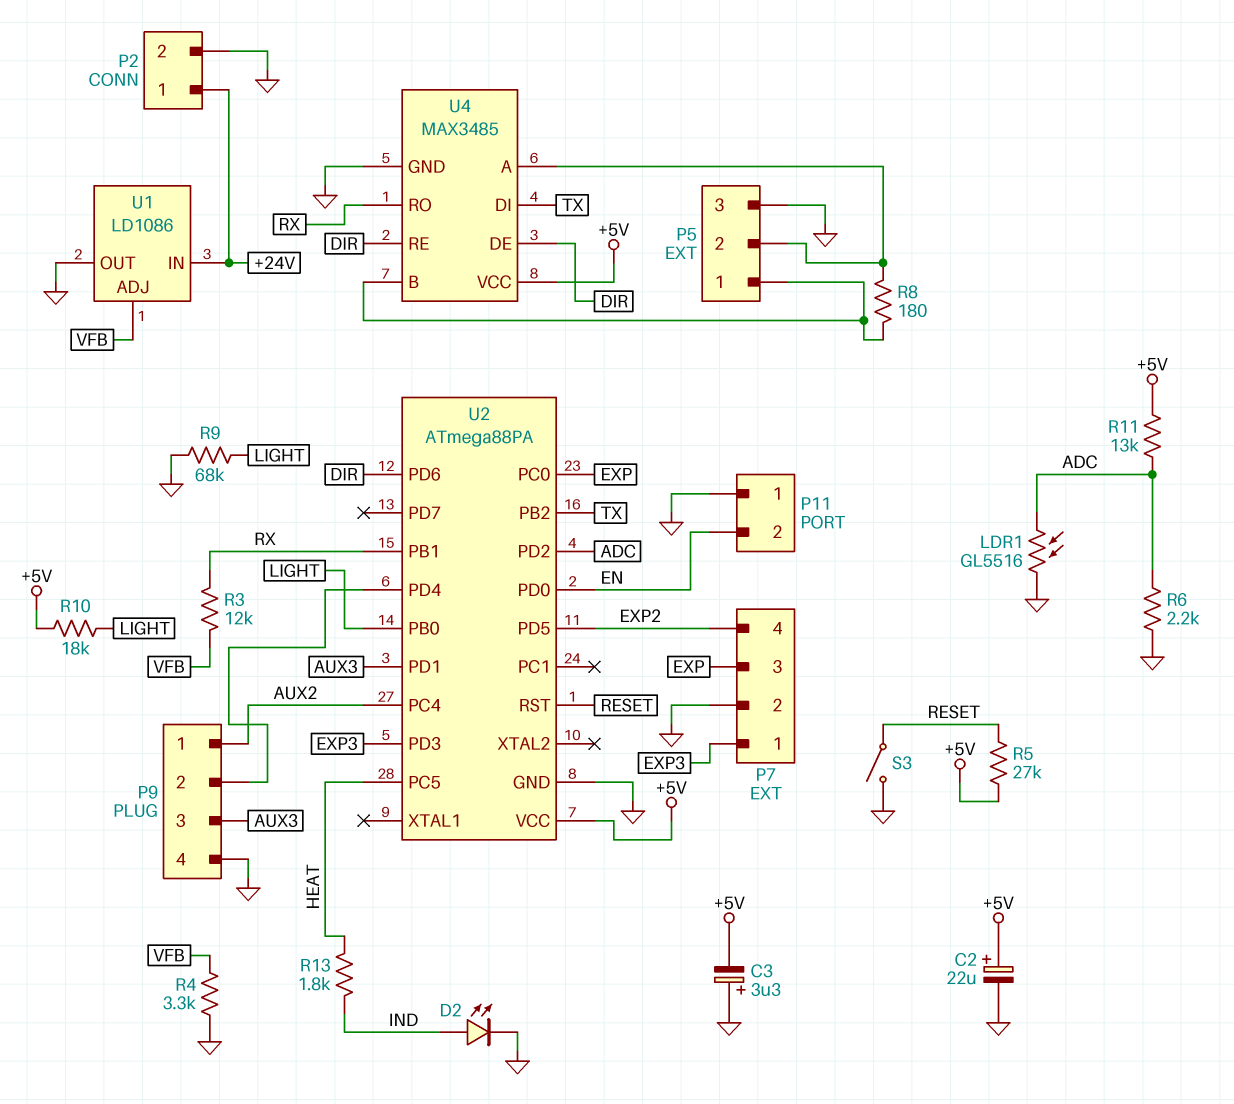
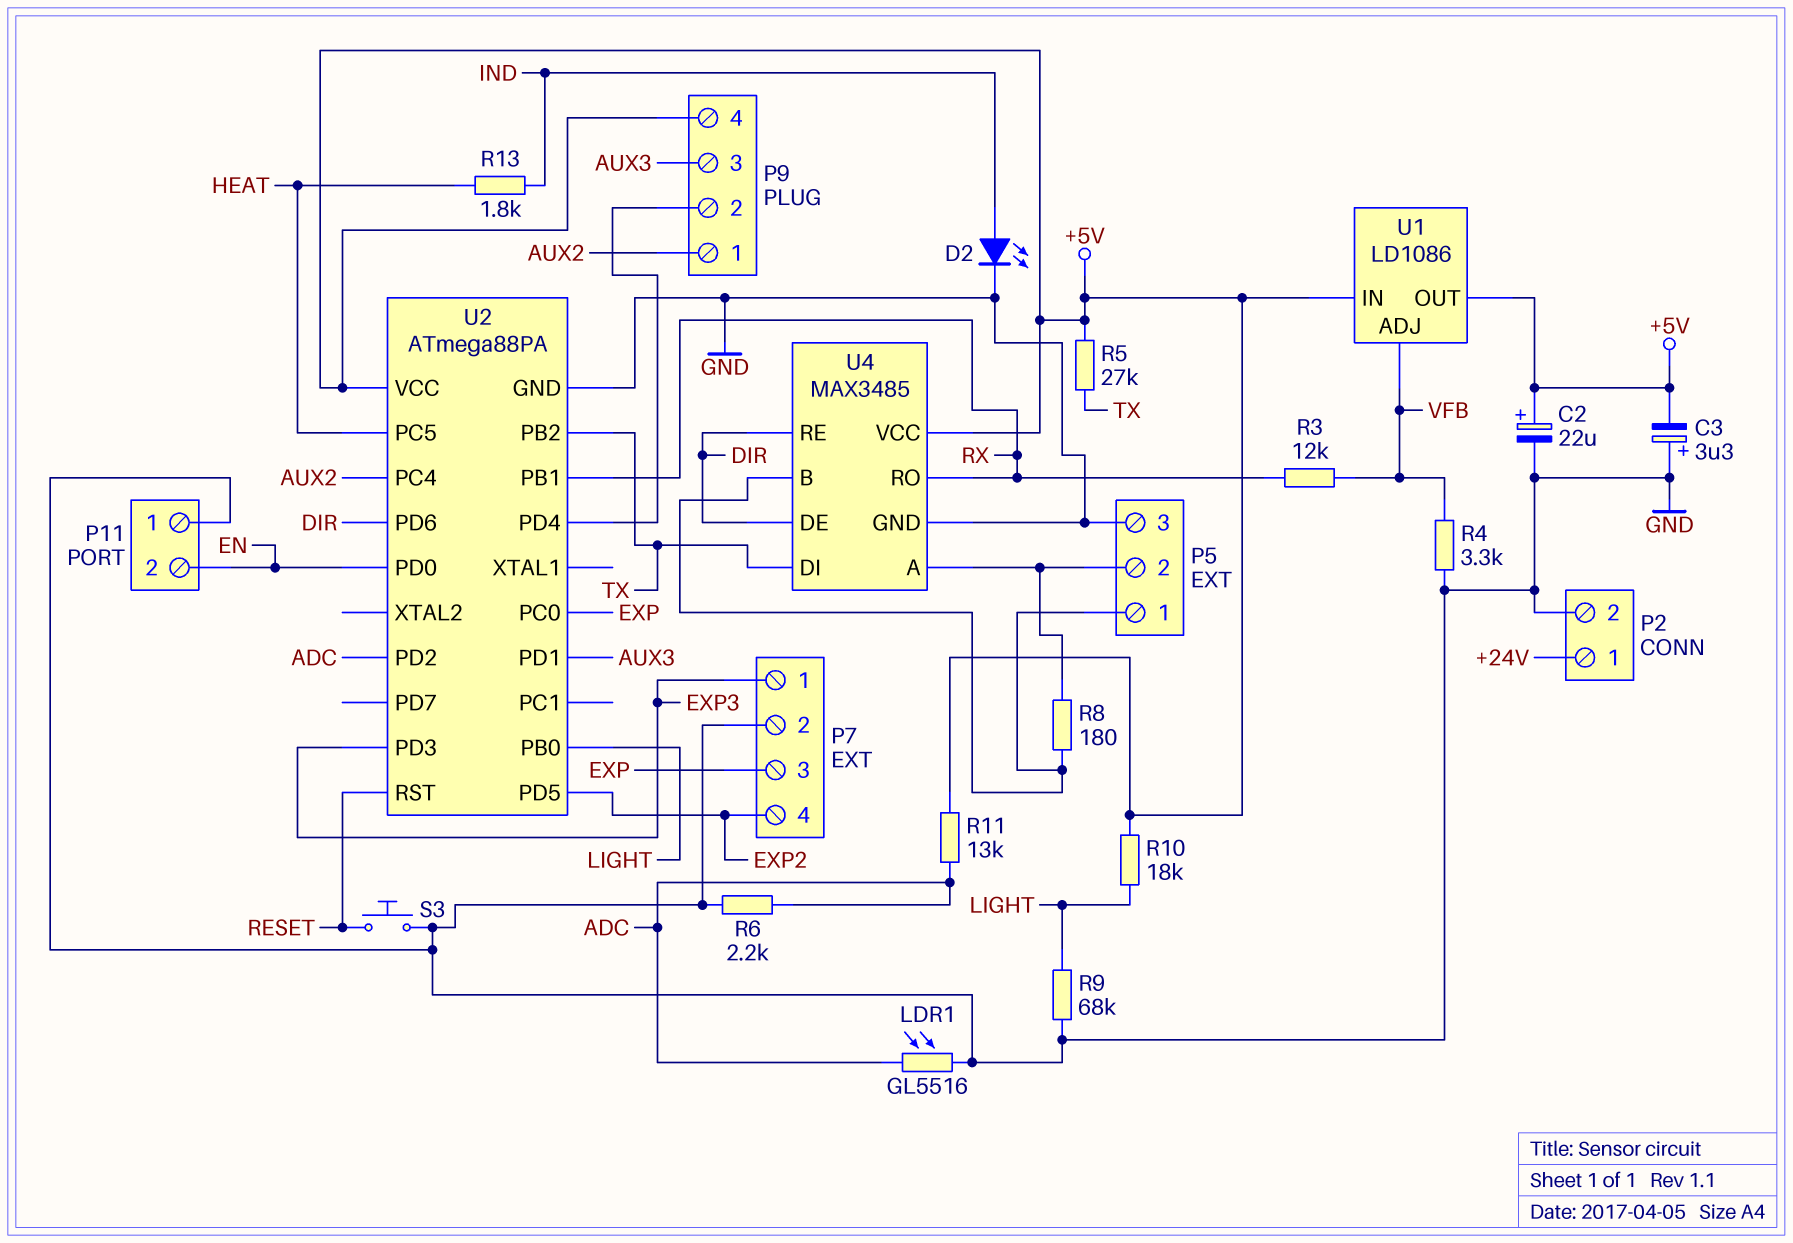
P9 pin 4: GND -> +5V
R5: 27k (+5V, RESET) -> 27k (+5V, TX)
S3: switch (GND, RESET) -> button (GND, RESET)
U1 pin IN: +24V -> +5V
U1 pin OUT: GND -> +5V

